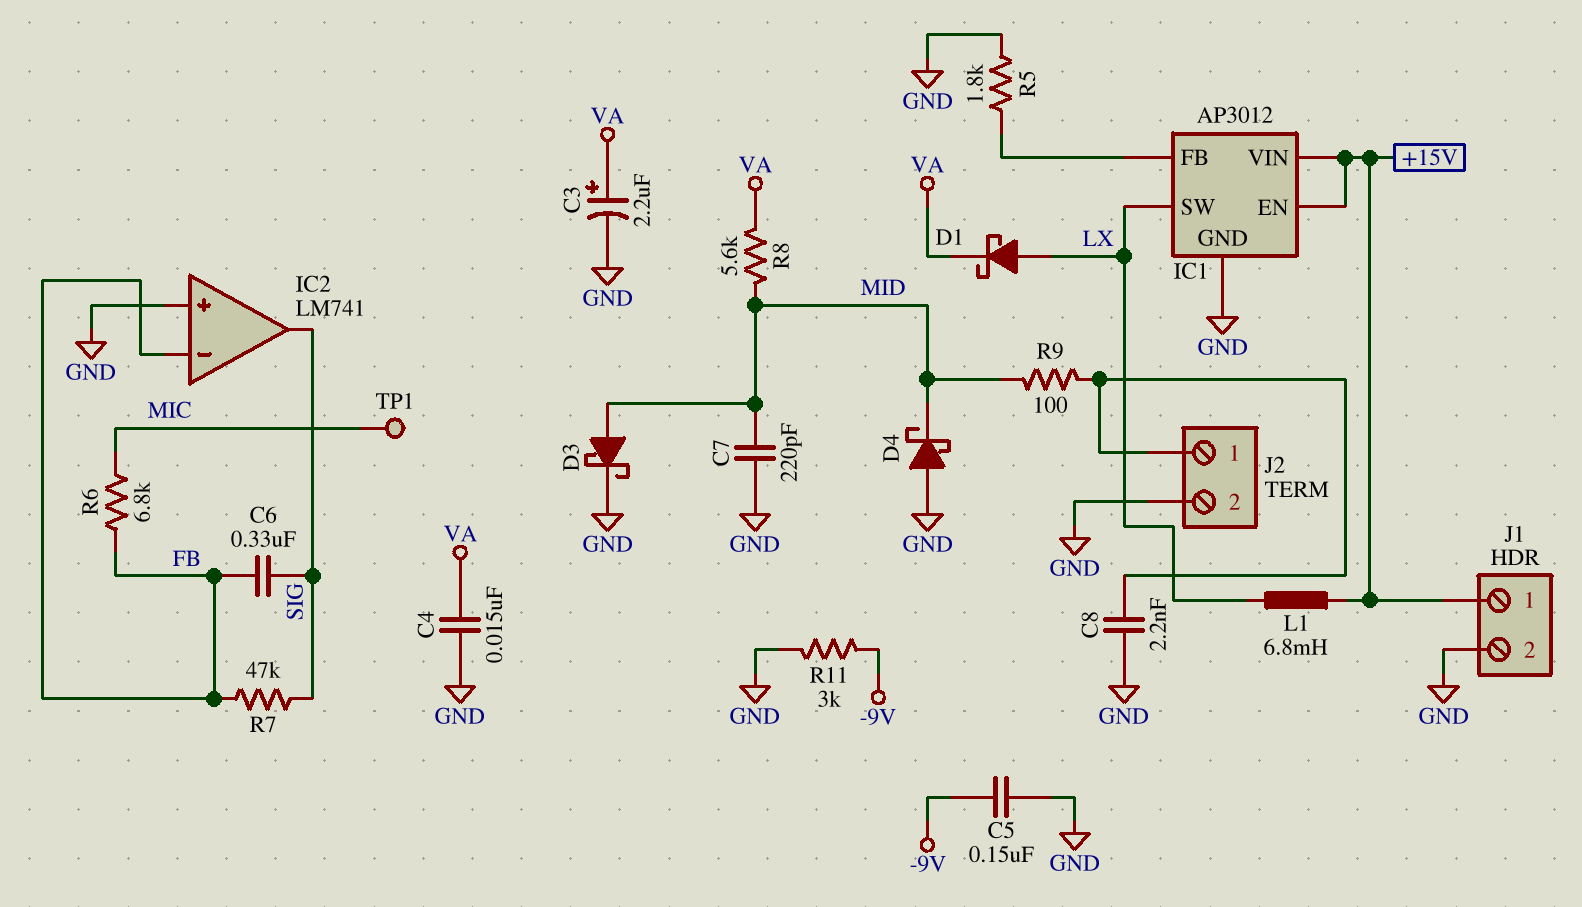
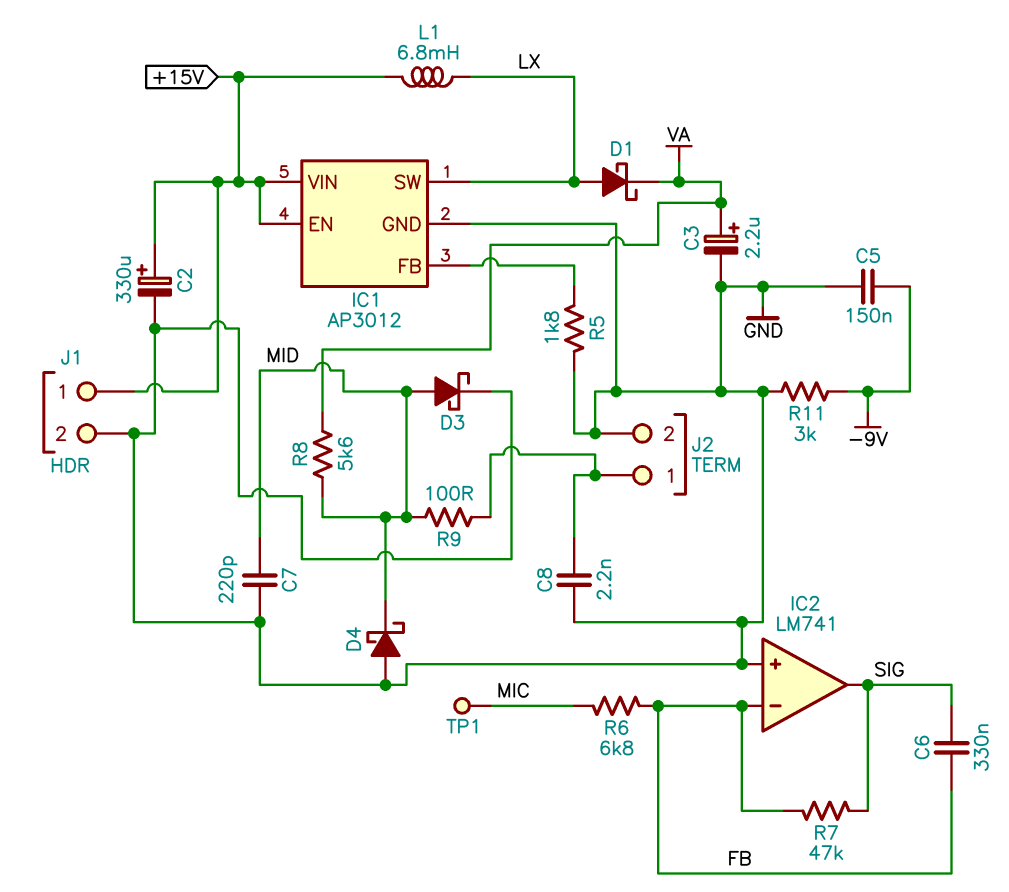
C2: none -> 330uF (plus +15V, minus GND)
C4: 15nF (GND, VA) -> none

